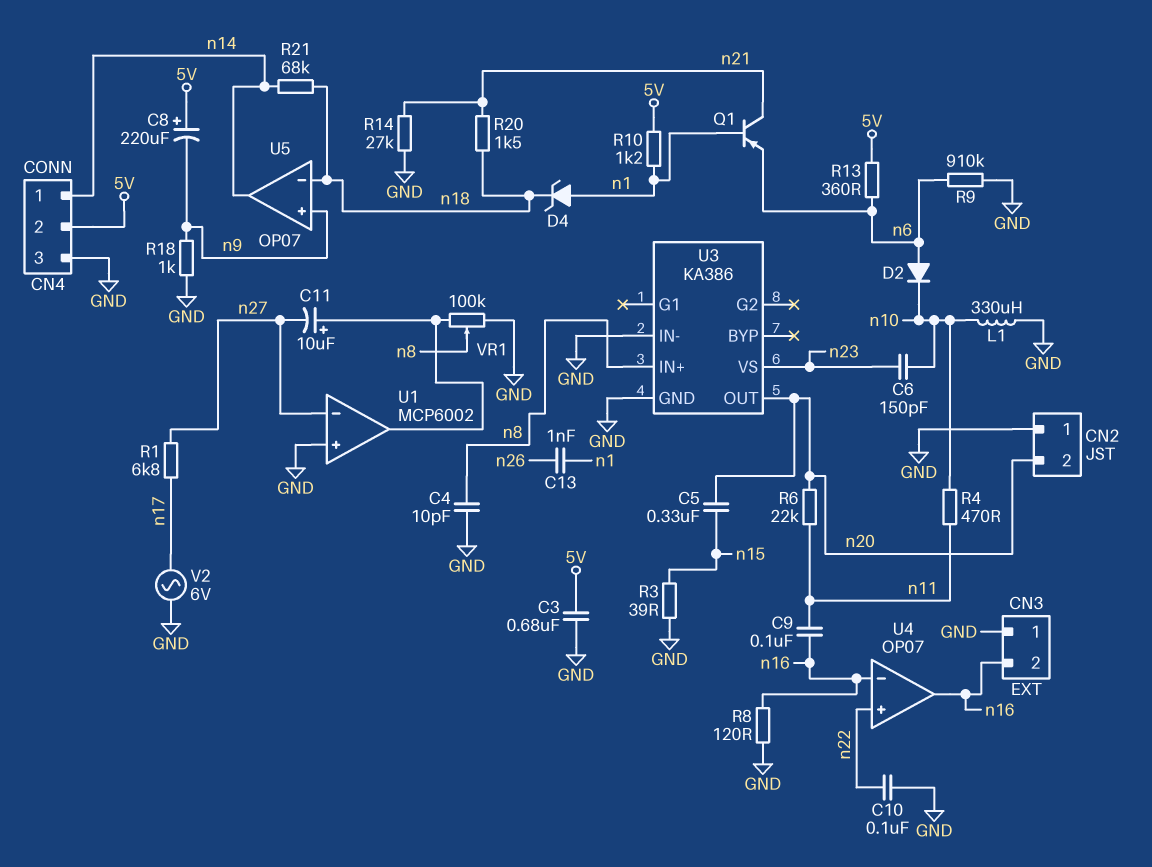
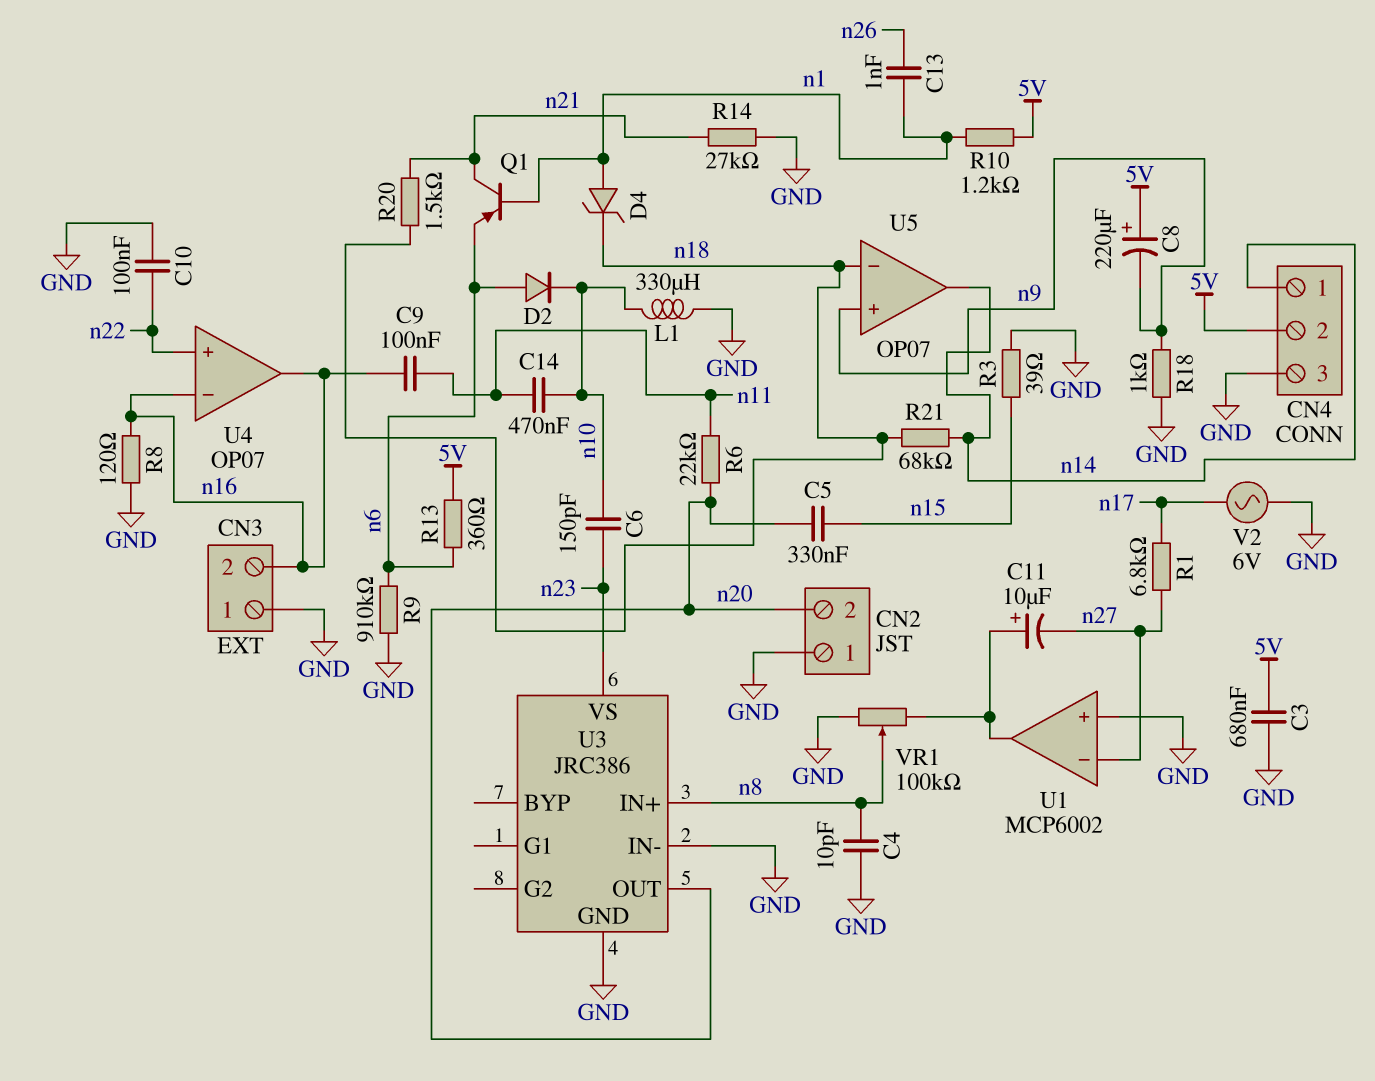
C14: none -> 470nF (n10, n11)
R4: 470 (n10, n11) -> none
U3: KA386 -> JRC386

